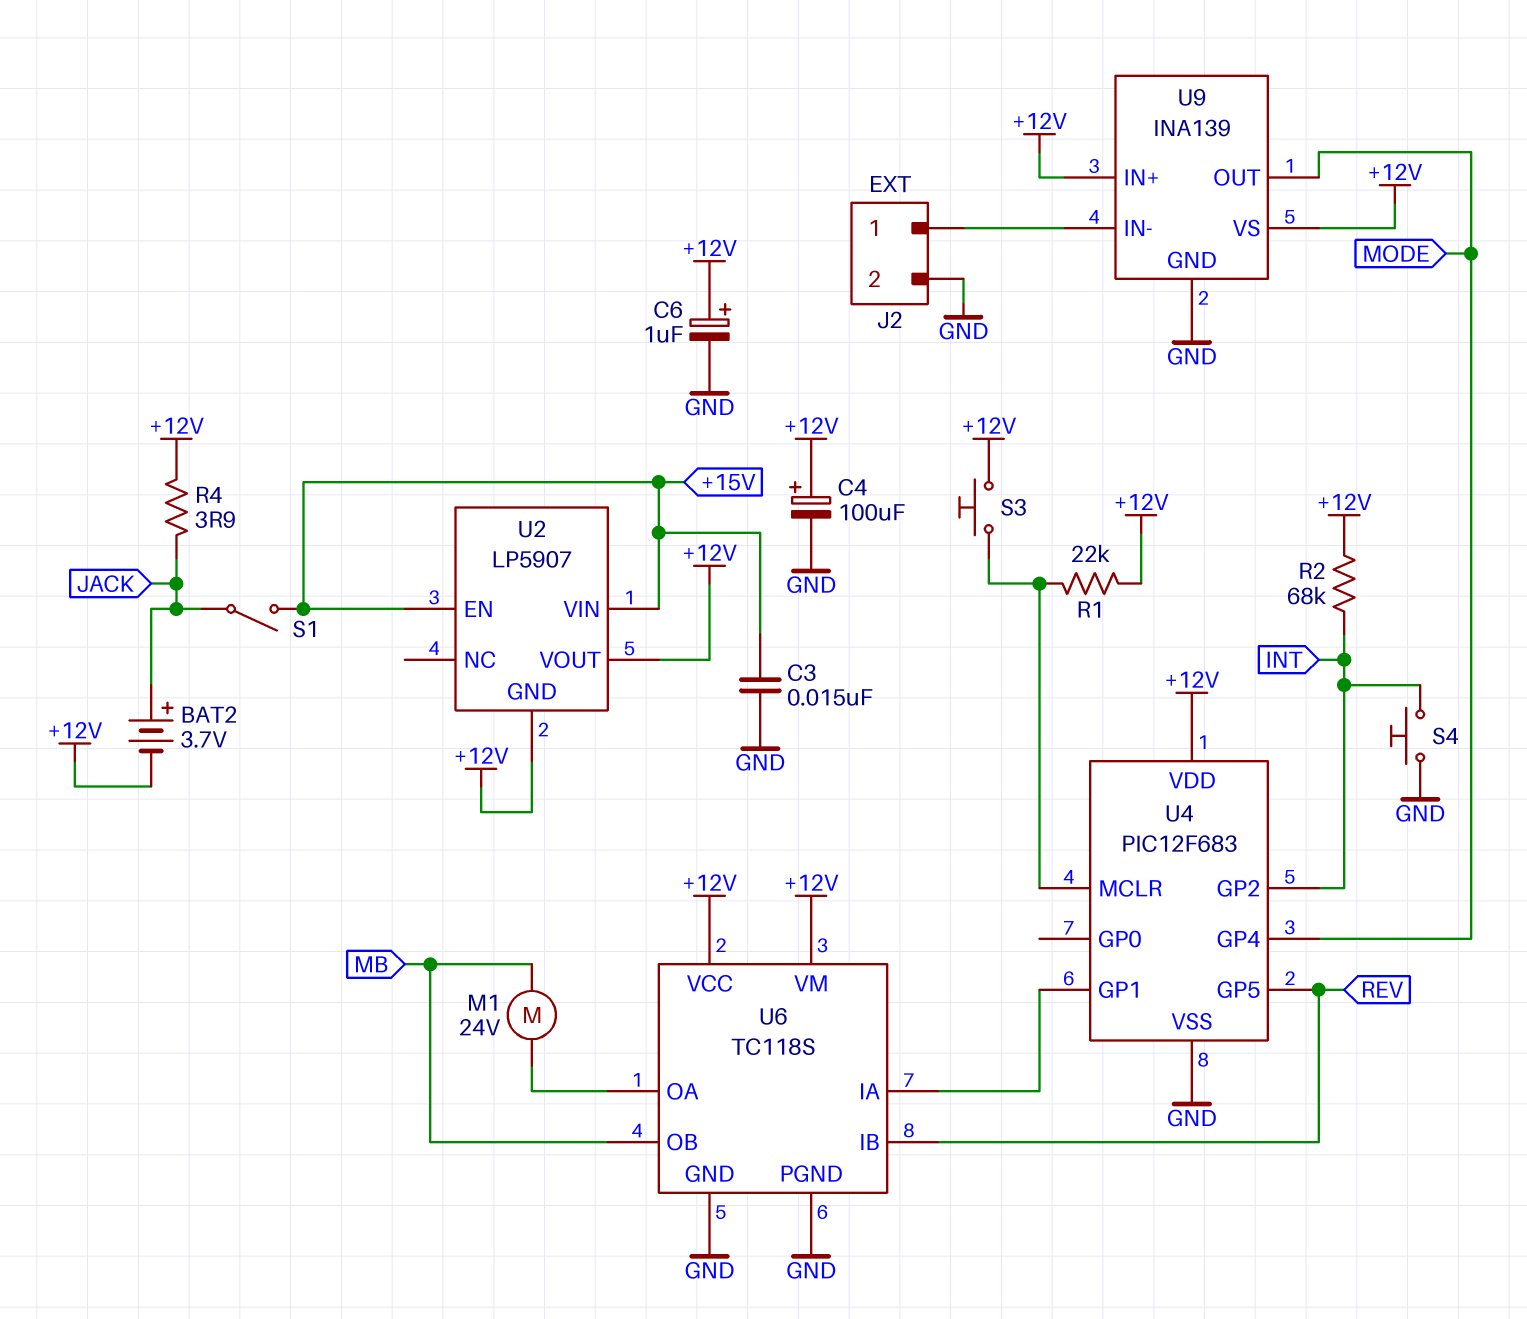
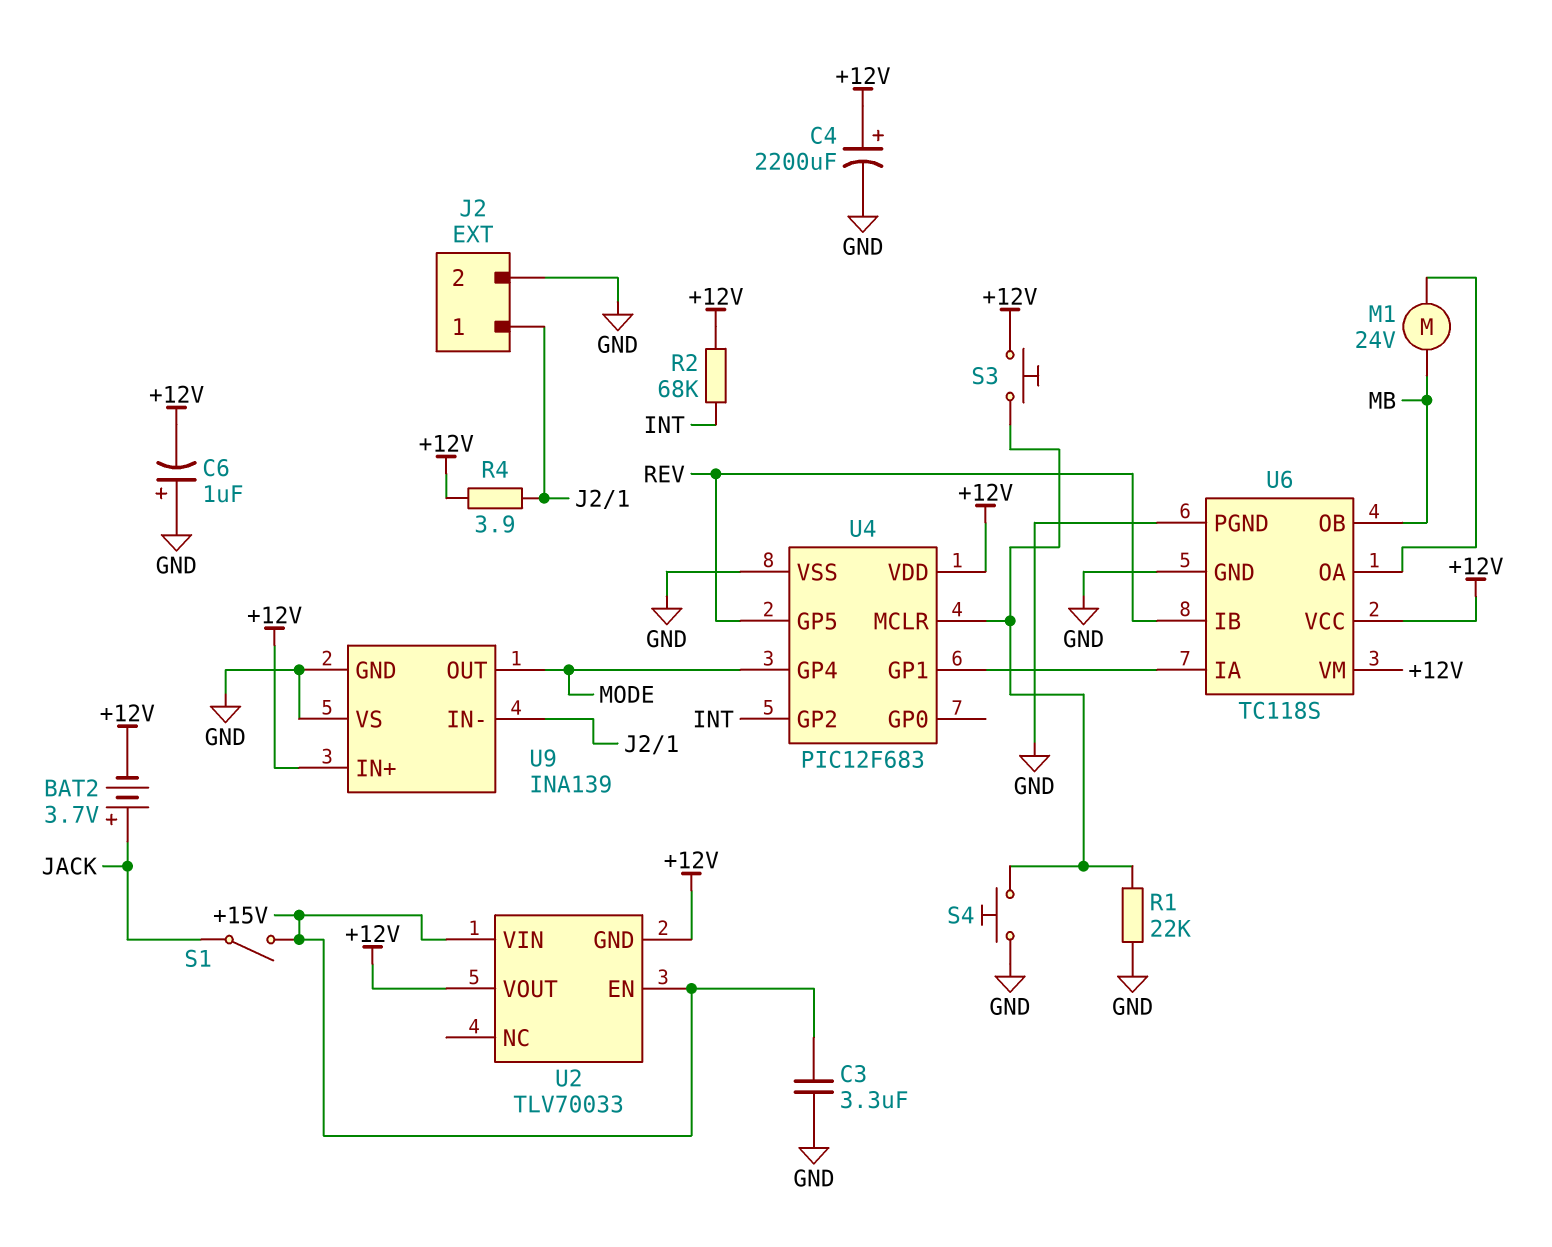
C3: 15nF (+15V, GND) -> 3.3uF (+15V, GND)
C4: 100uF (plus +12V, minus GND) -> 2200uF (plus +12V, minus GND)
C6: 1uF (plus +12V, minus GND) -> 1uF (plus GND, minus +12V)
R1: 22k (+12V, U4/MCLR) -> 22k (GND, U4/MCLR)
R4: 3.9 (+12V, JACK) -> 3.9 (+12V, J2/1)
S4: button (GND, INT) -> button (GND, U4/MCLR)
U2: LP5907 -> TLV70033
U9 pin VS: +12V -> GND

